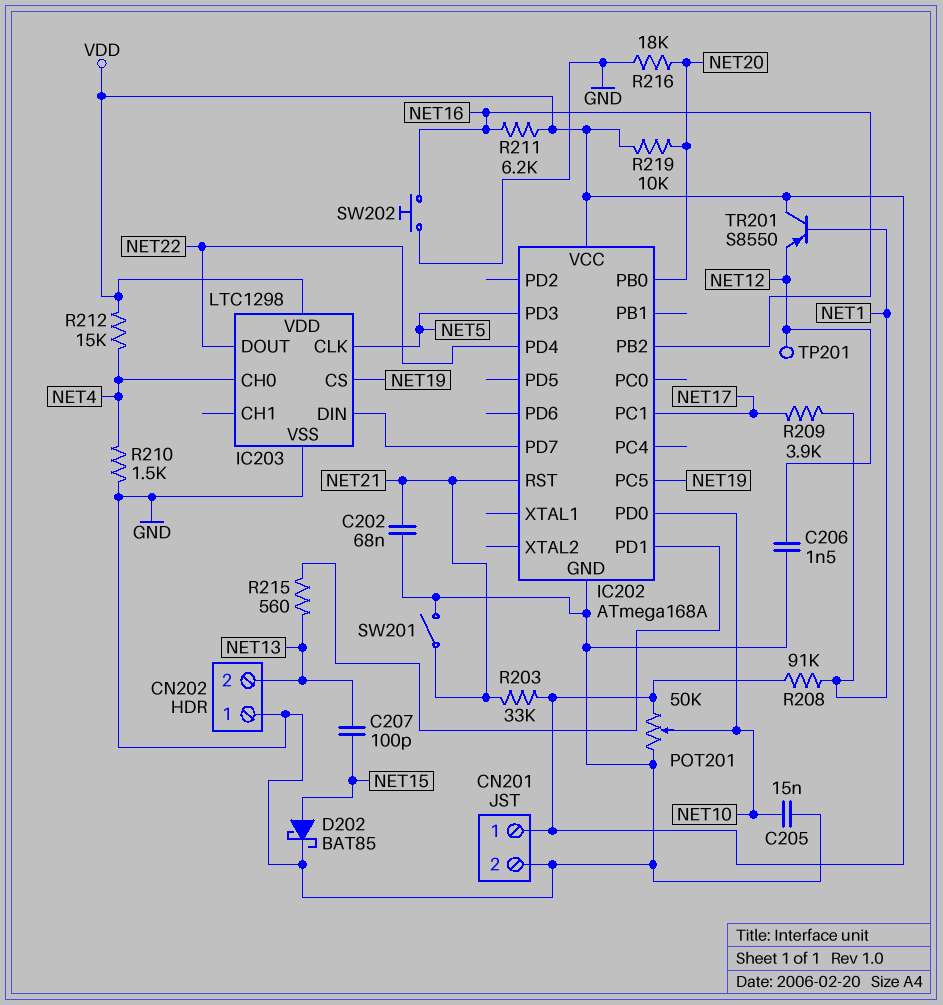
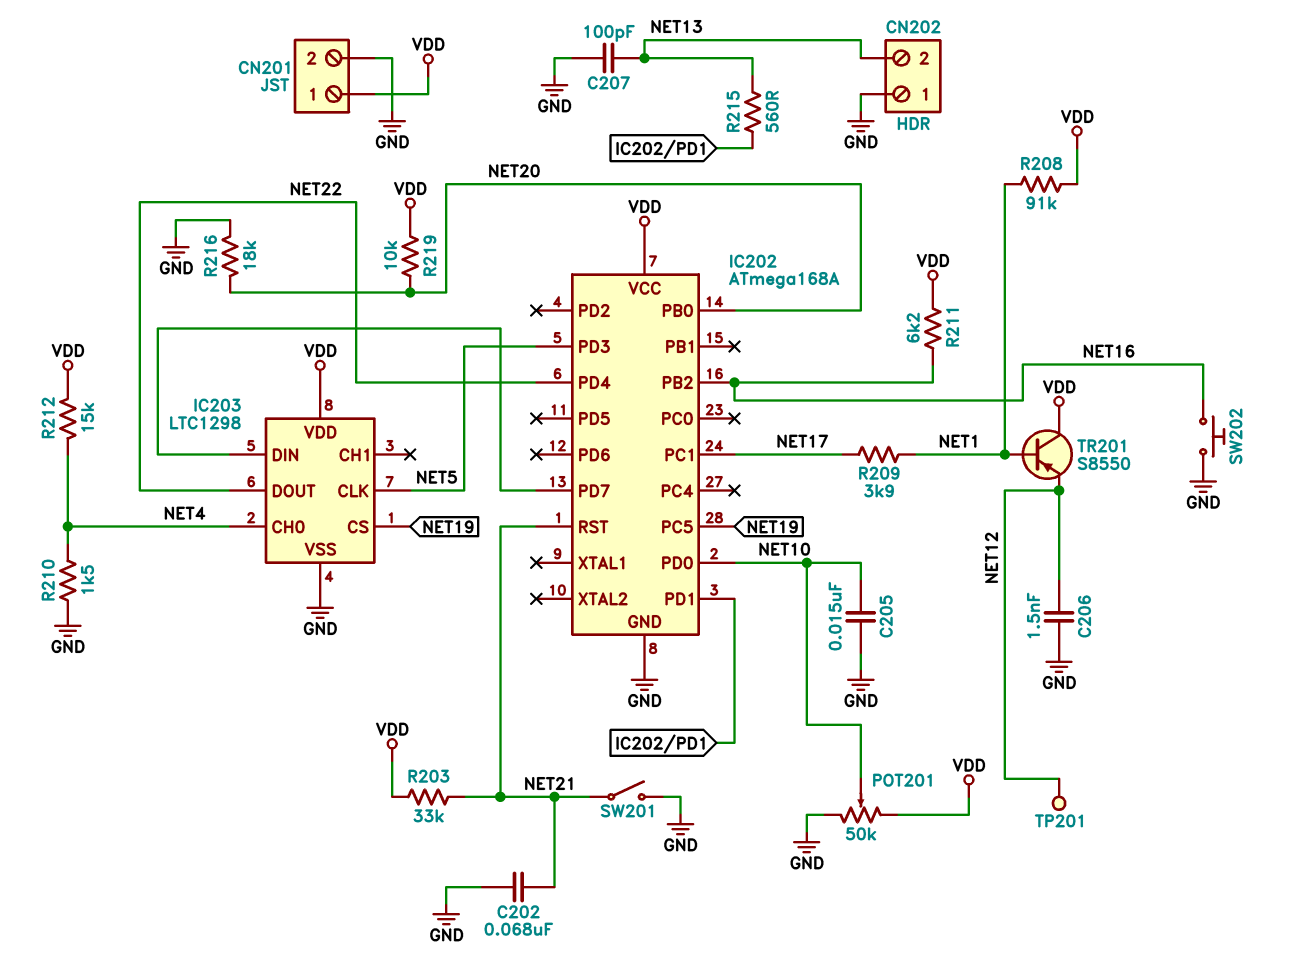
C207: 100pF (NET13, NET15) -> 100pF (GND, NET13)
D202: schottky BAT85 (A NET15, K GND) -> none

